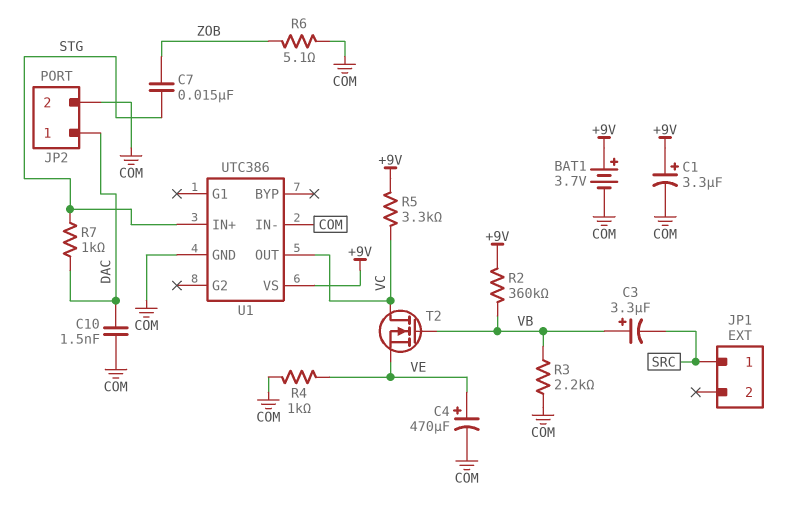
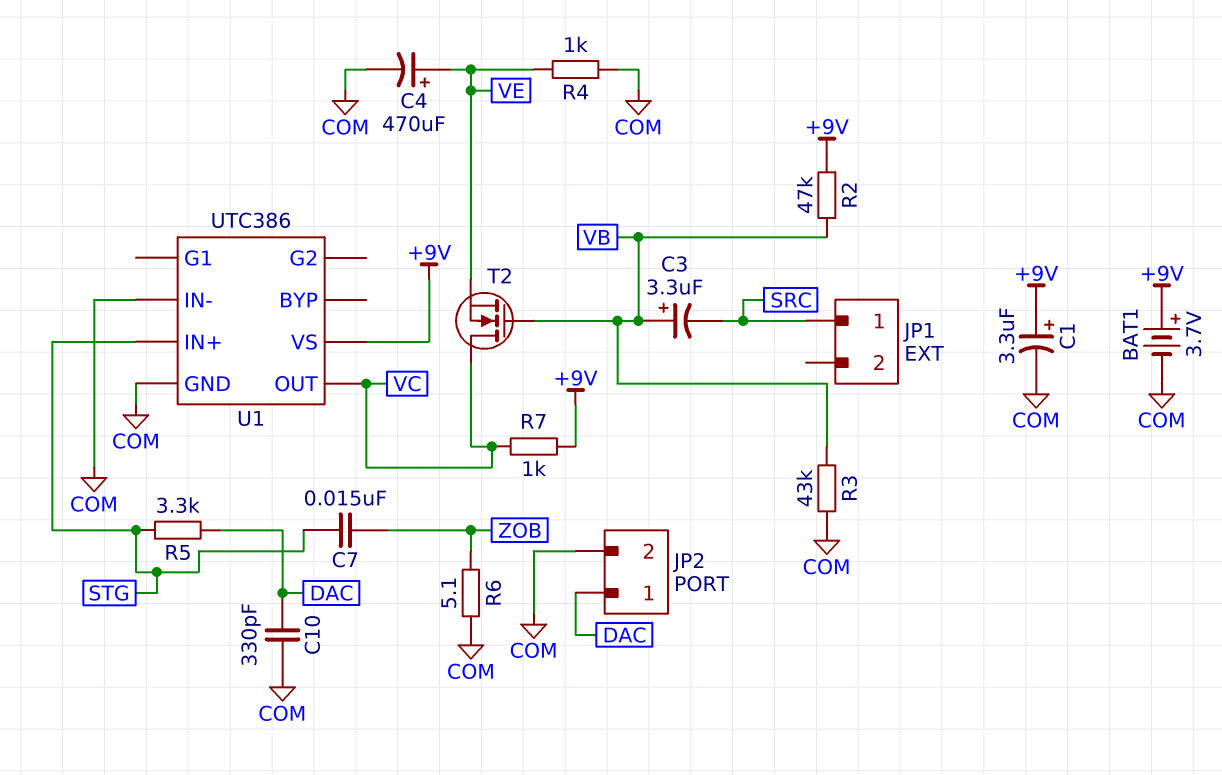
C10: 1.5nF (COM, DAC) -> 330pF (COM, DAC)
R2: 360k (+9V, VB) -> 47k (+9V, VB)
R3: 2.2k (COM, VB) -> 43k (COM, VB)
R5: 3.3k (+9V, VC) -> 3.3k (DAC, STG)
R7: 1k (DAC, STG) -> 1k (+9V, VC)

